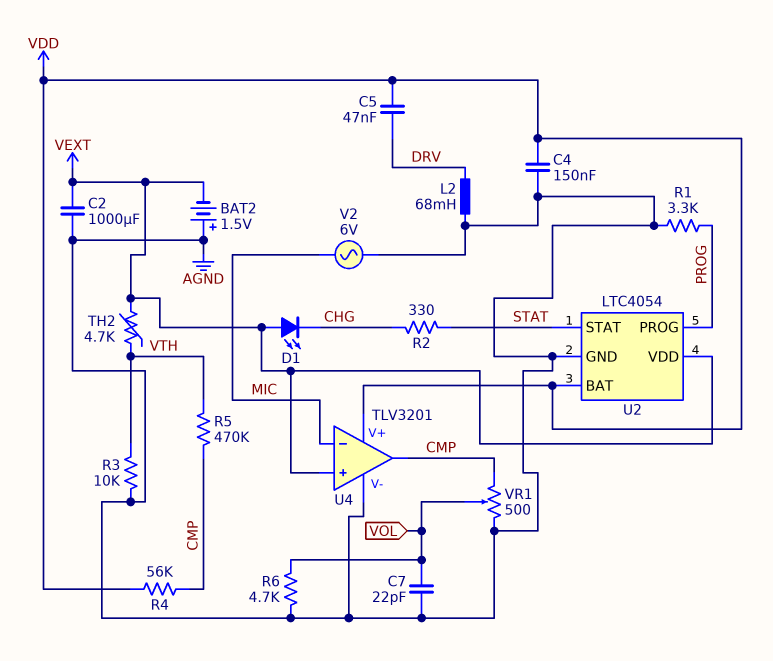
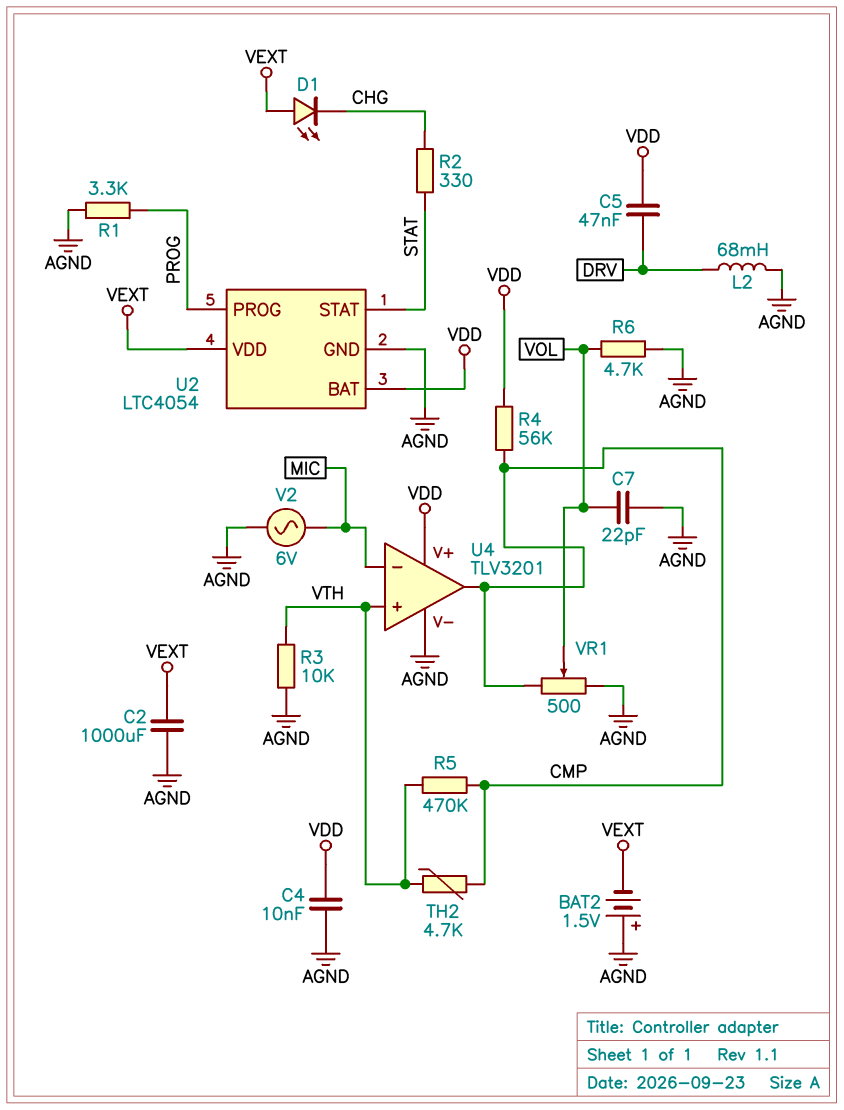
C4: 150nF (AGND, VDD) -> 10nF (AGND, VDD)
TH2: 4.7k (VEXT, VTH) -> 4.7k (CMP, VTH)
U4 pin in+: VEXT -> VTH

